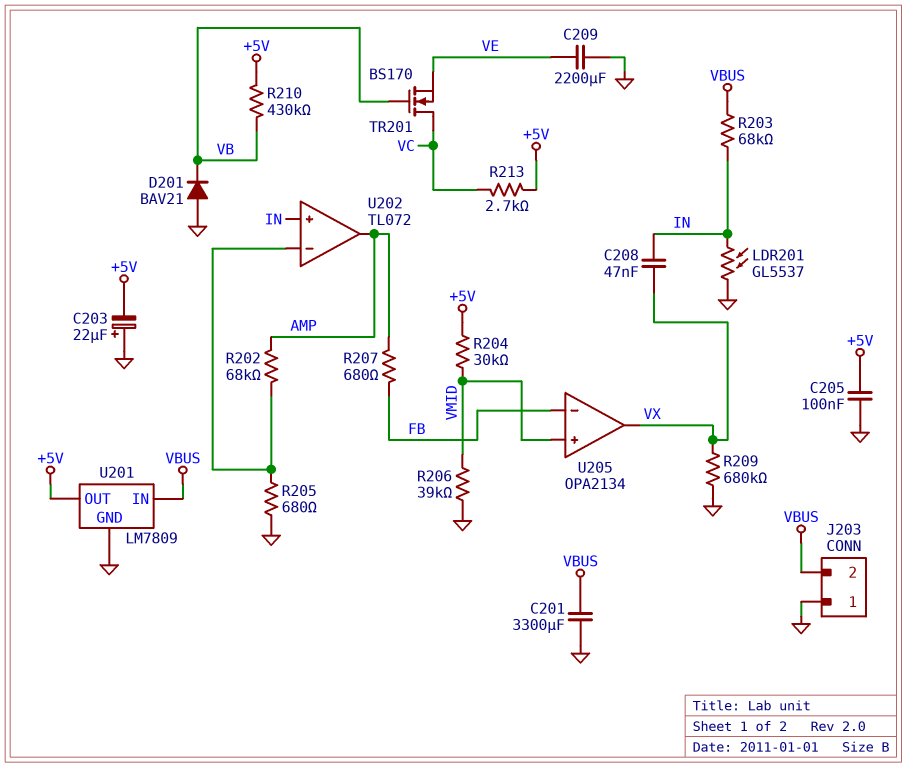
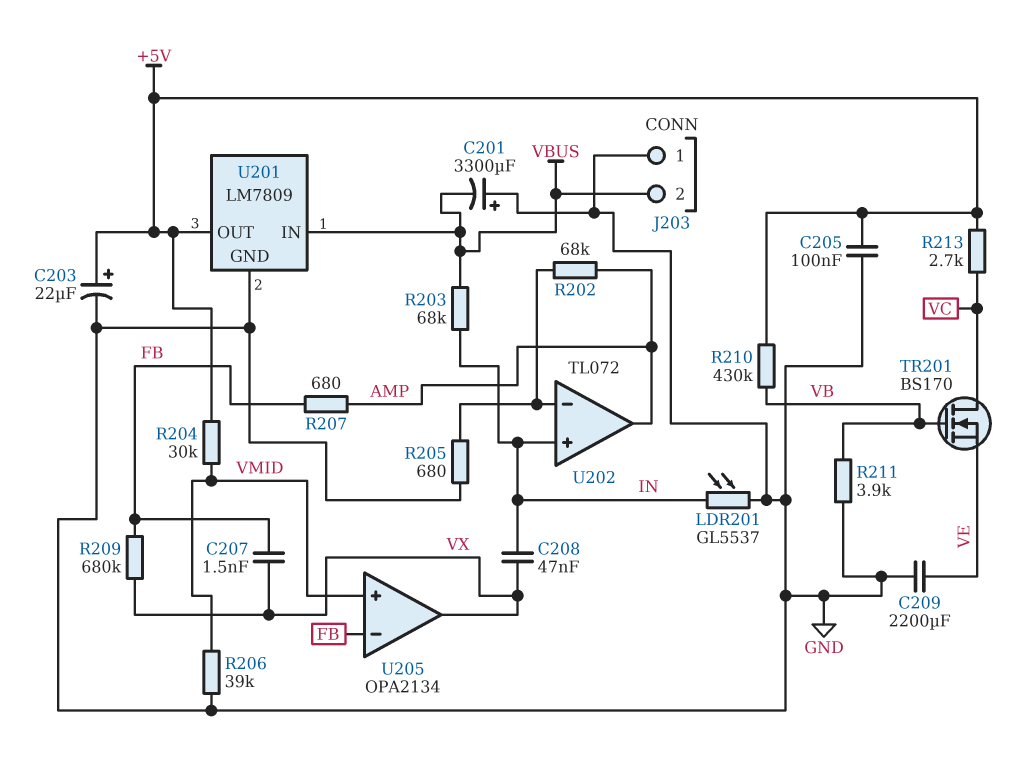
C201: 3300uF (GND, VBUS) -> 3300uF (plus GND, minus VBUS)
C203: 22uF (plus GND, minus +5V) -> 22uF (plus +5V, minus GND)
C207: none -> 1.5nF (FB, VX)
D201: diode BAV21 (A GND, K VB) -> none
R209: 680k (GND, VX) -> 680k (FB, VX)
R211: none -> 3.9k (GND, VB)

